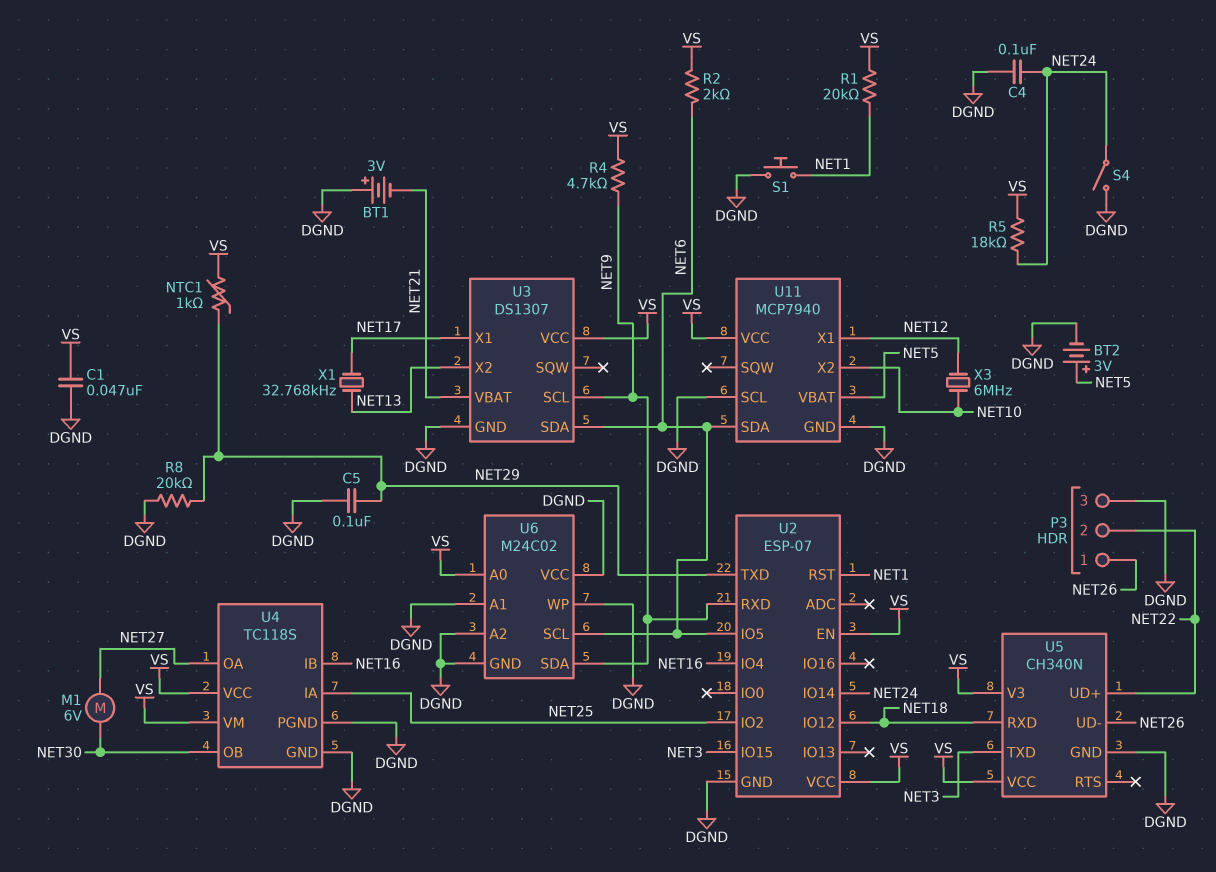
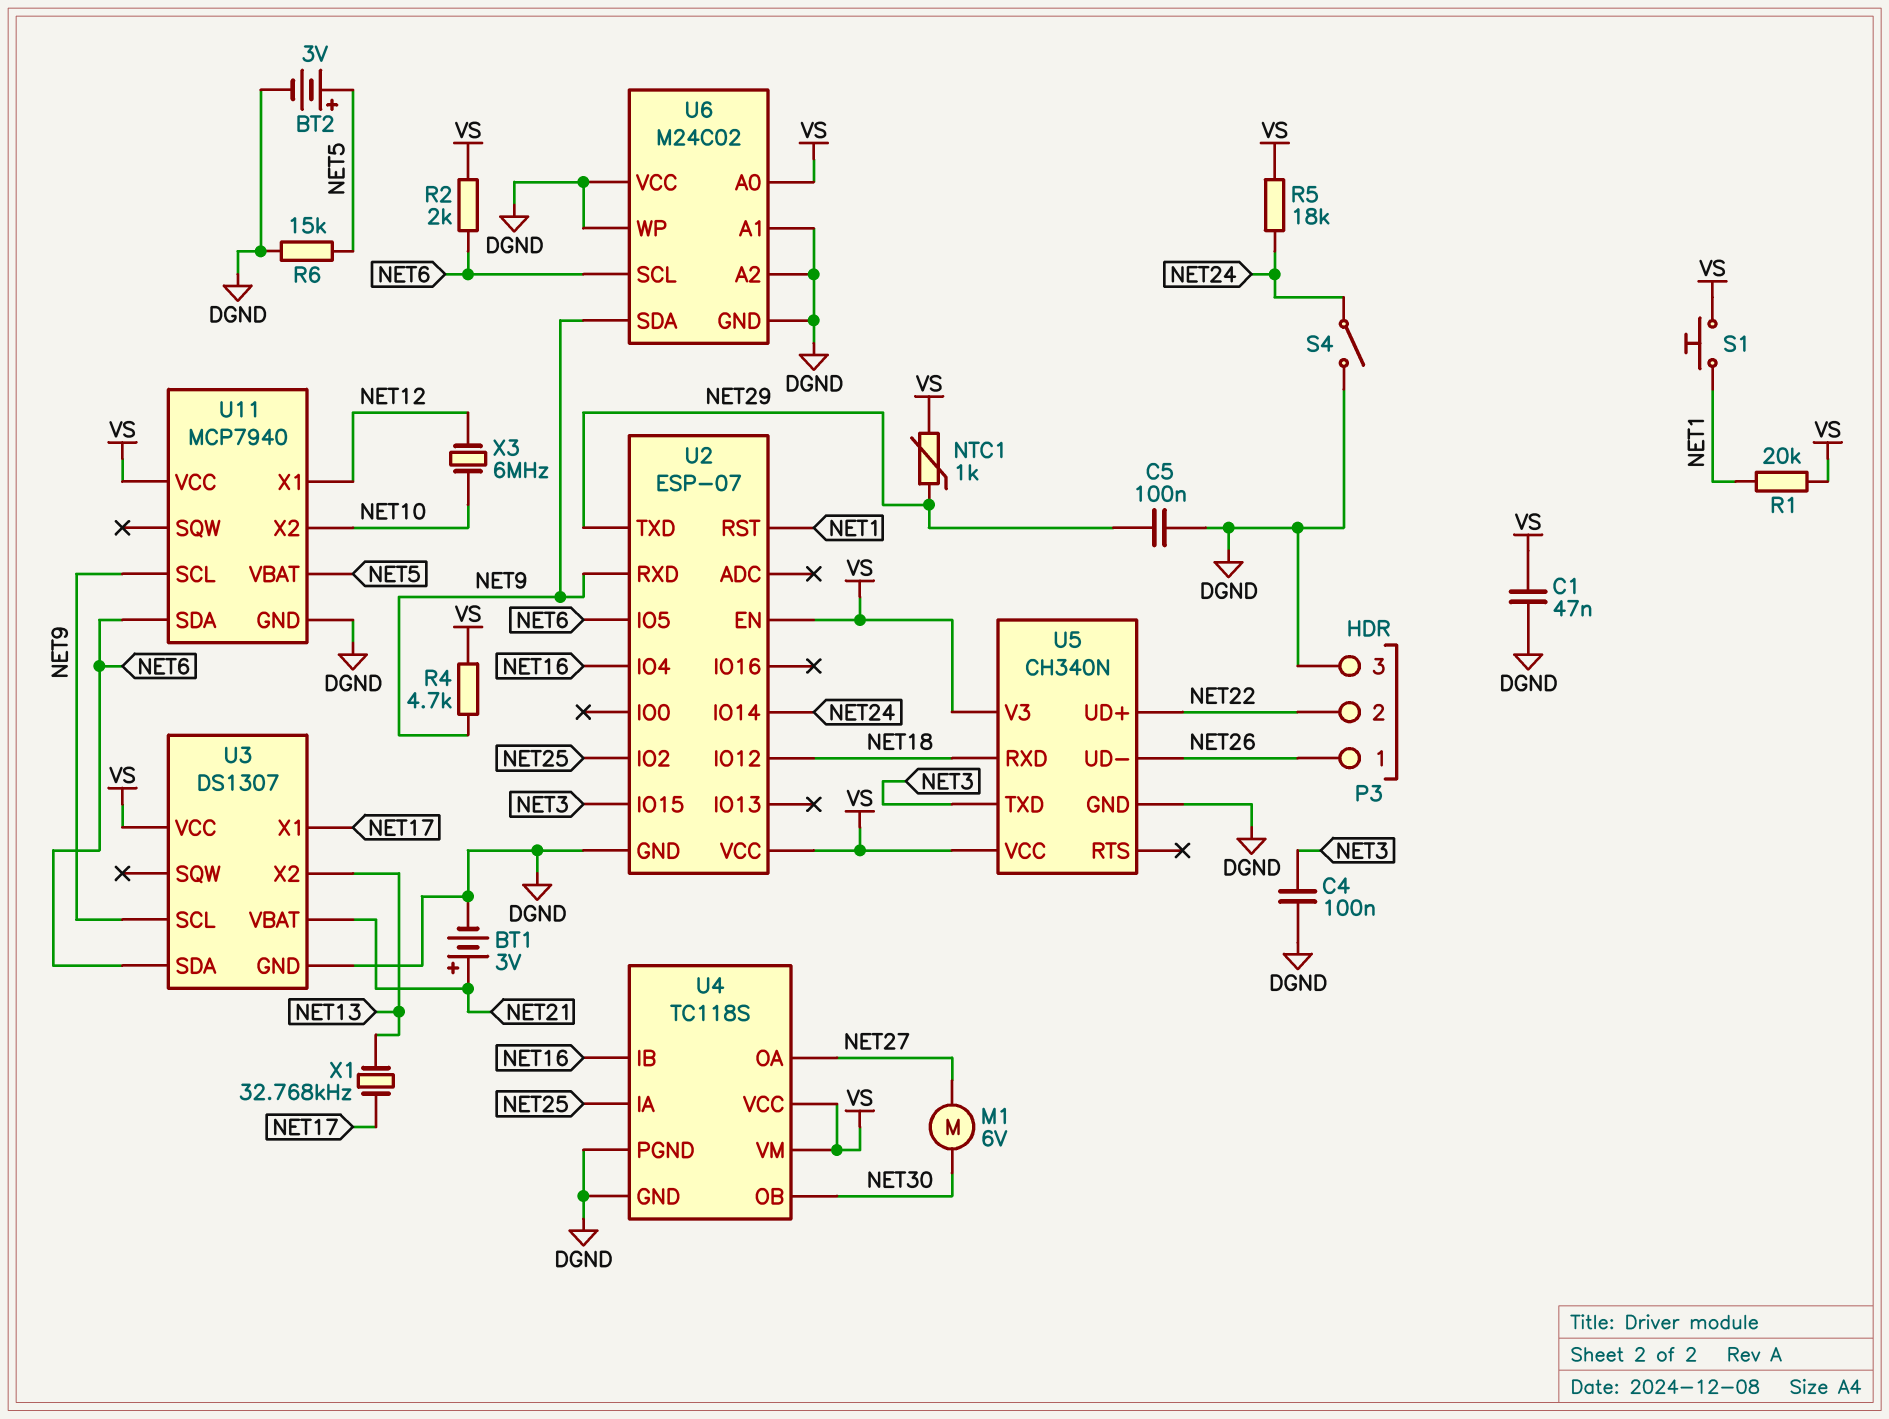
BT1: 3V (plus DGND, minus NET21) -> 3V (plus NET21, minus DGND)
C4: 100nF (DGND, NET24) -> 100nF (DGND, NET3)
R6: none -> 15k (DGND, NET5)
R8: 20k (DGND, NET29) -> none
S1: button (DGND, NET1) -> button (NET1, VS)
U11 pin SCL: DGND -> NET9

